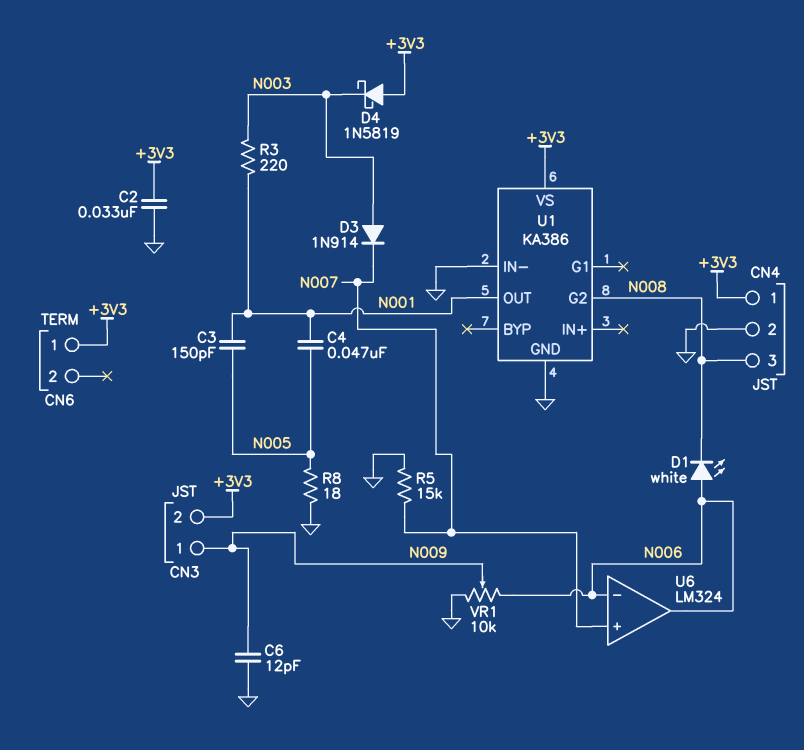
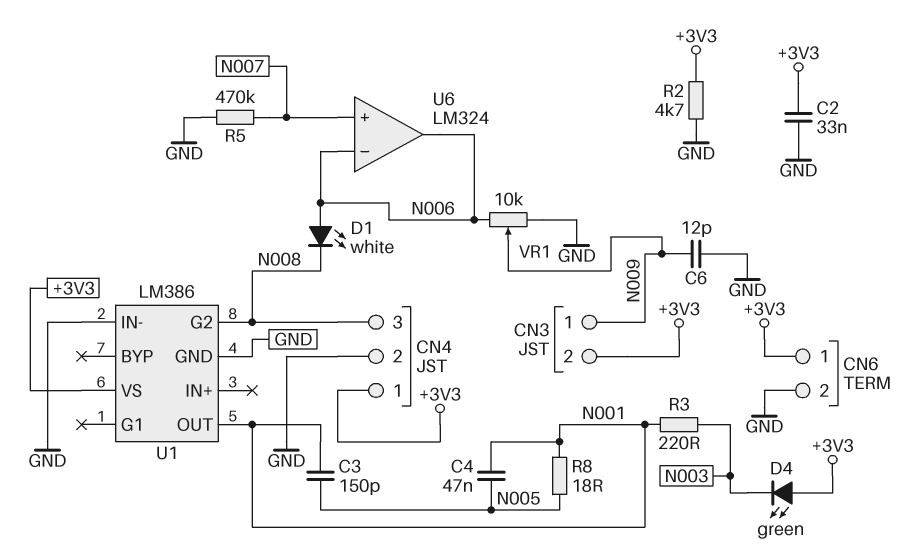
CN6 pin 2: none -> GND
D3: diode 1N914 (A N003, K N007) -> none
D4: schottky 1N5819 (A +3V3, K N003) -> LED green (A +3V3, K N003)
R2: none -> 4.7k (+3V3, GND)
R5: 15k (GND, N007) -> 470k (GND, N007)
R8: 18 (GND, N005) -> 18 (N001, N005)
U1: KA386 -> LM386

